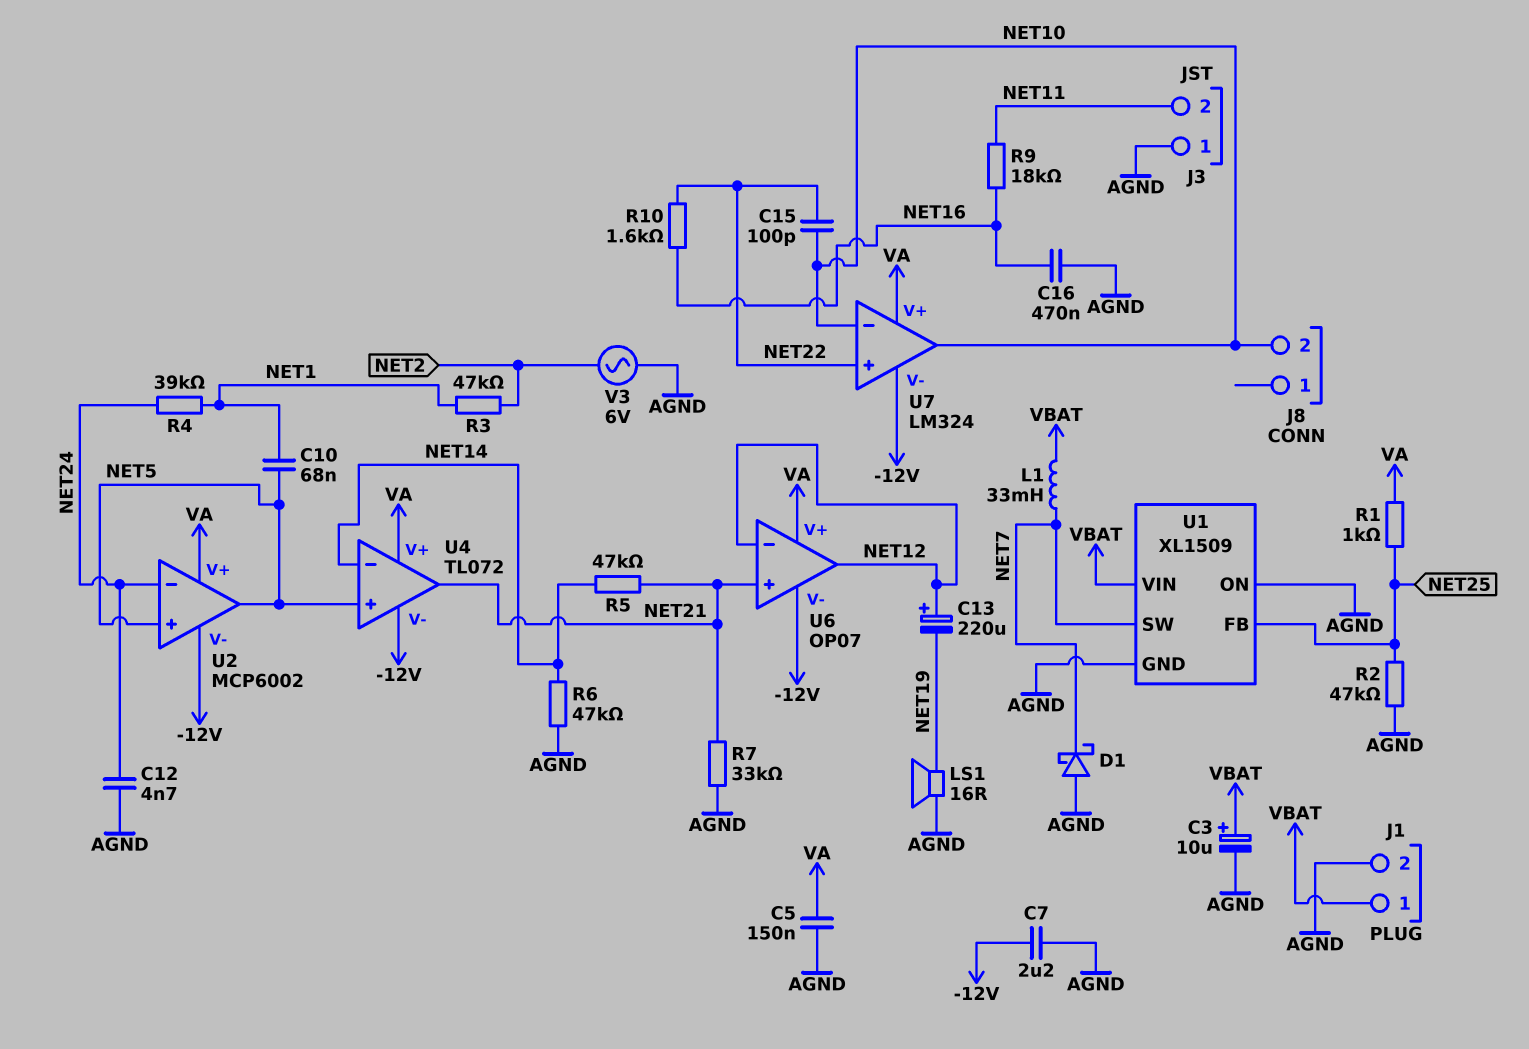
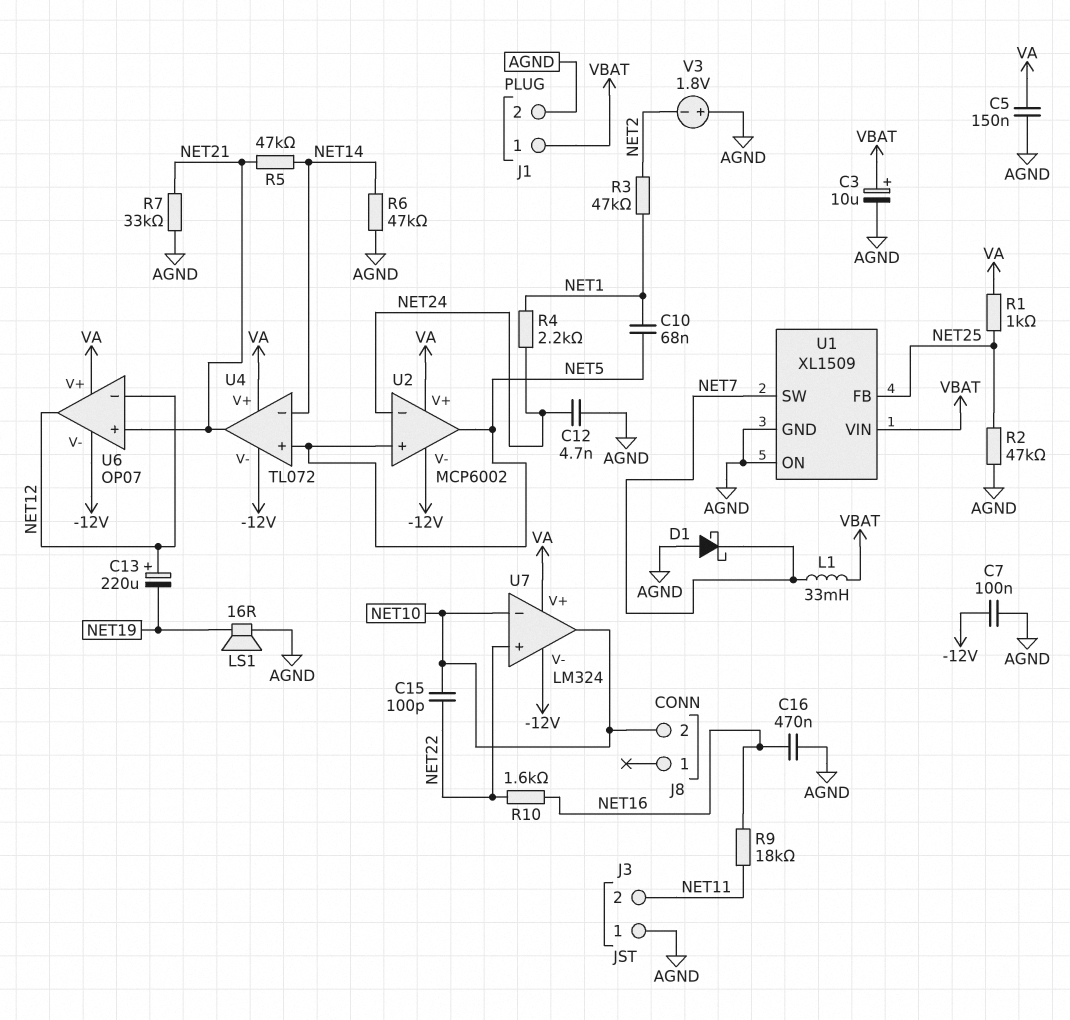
C7: 2.2uF (-12V, AGND) -> 100nF (-12V, AGND)
R4: 39k (NET1, NET24) -> 2.2k (NET1, NET24)
V3: AC 6V (AGND, NET2) -> 1.8V (plus AGND, minus NET2)

